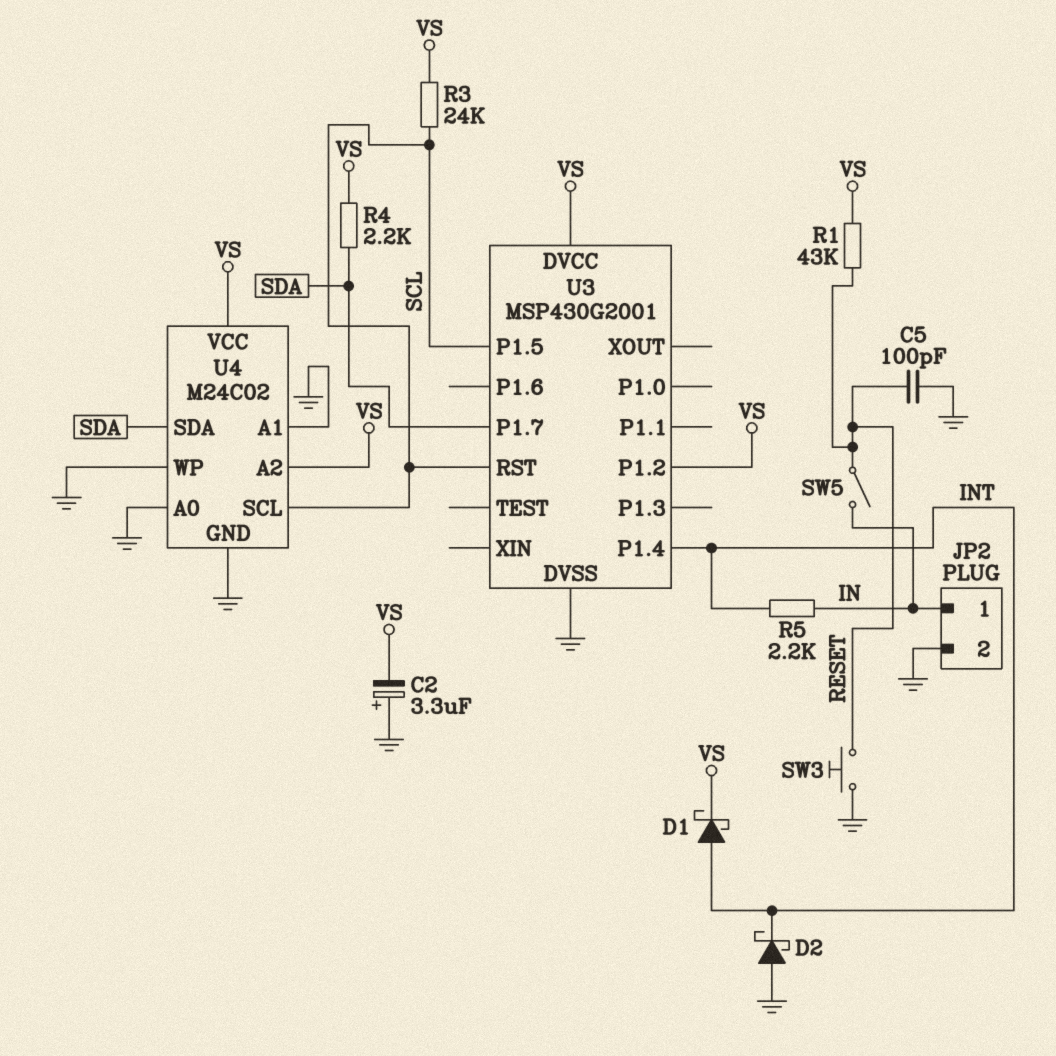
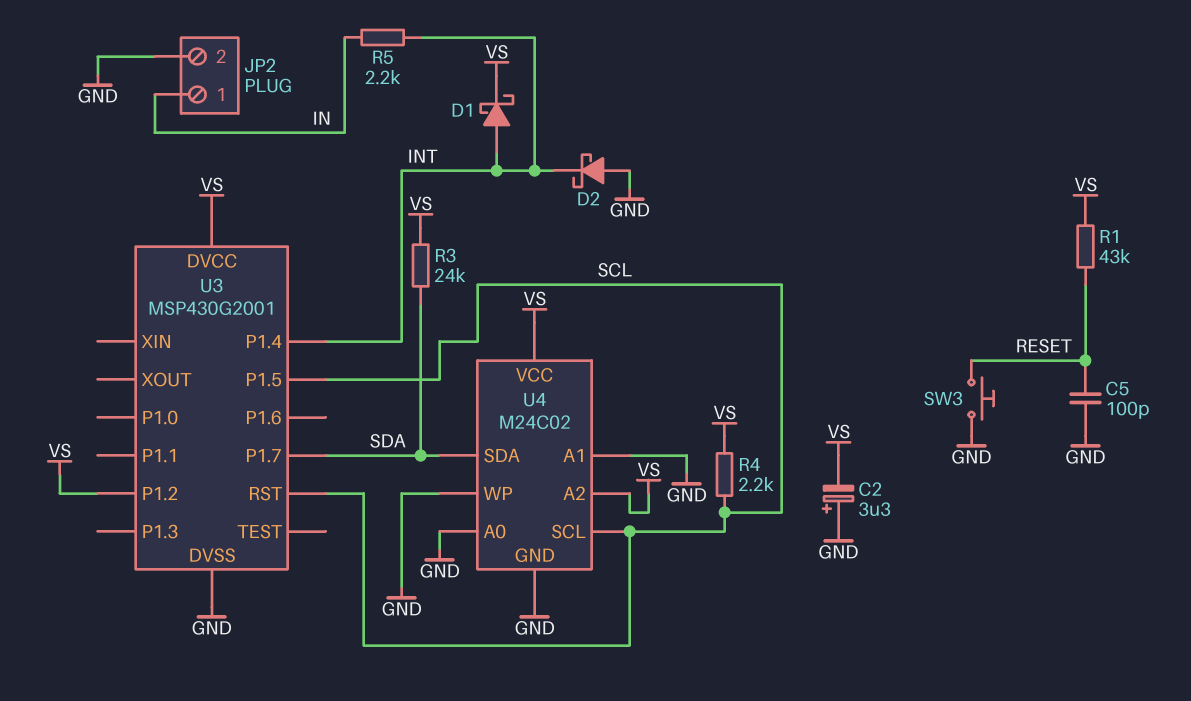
R3: 24k (SCL, VS) -> 24k (SDA, VS)
R4: 2.2k (SDA, VS) -> 2.2k (SCL, VS)
SW5: switch (IN, RESET) -> none

